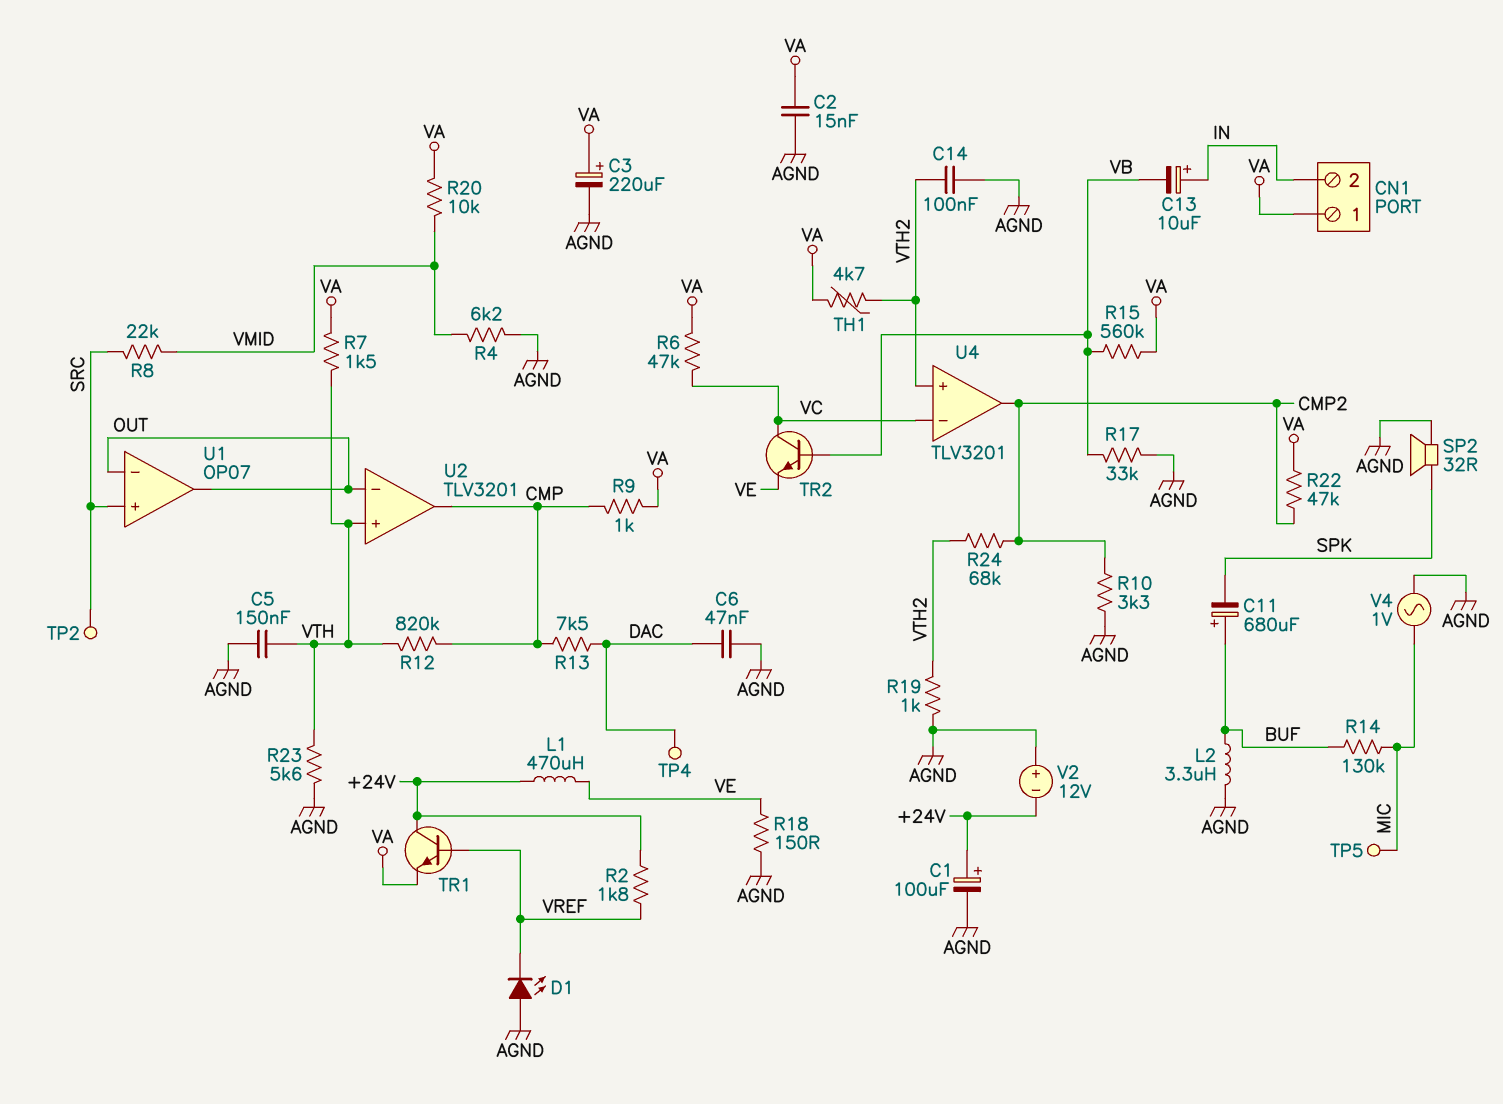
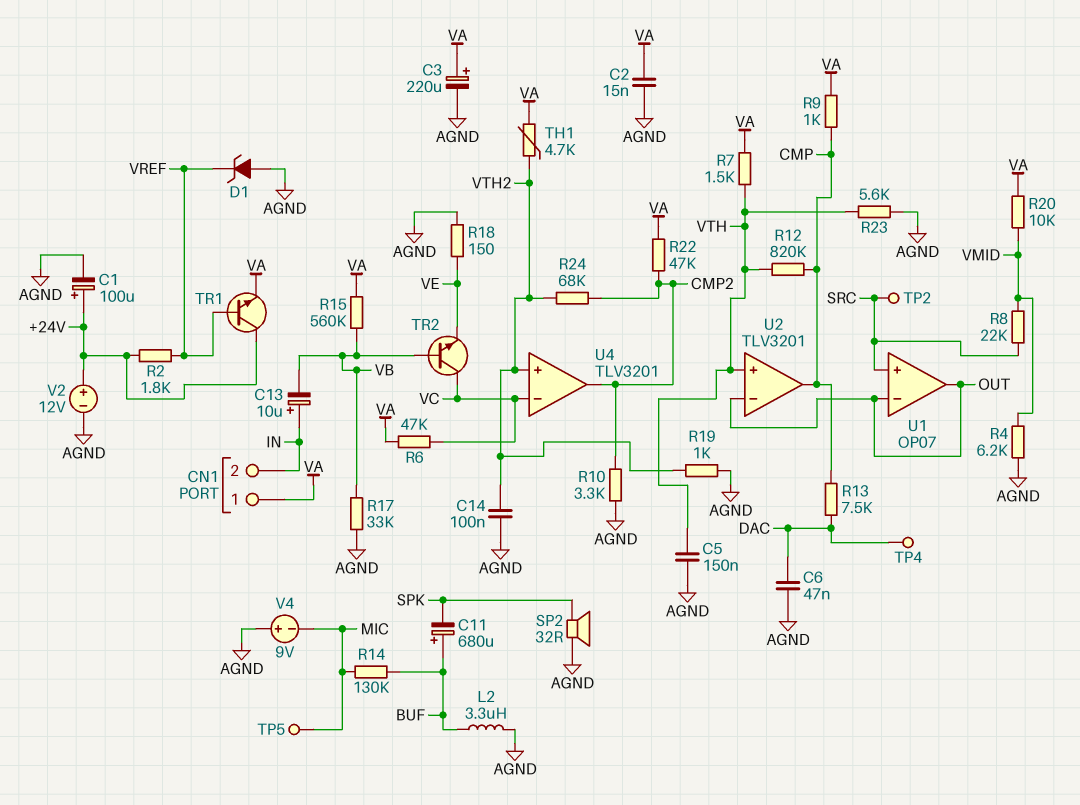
D1: LED (A AGND, K VREF) -> zener (A AGND, K VREF)
L1: 470uH (+24V, VE) -> none
V2: 12V (plus AGND, minus +24V) -> 12V (plus +24V, minus AGND)
V4: AC 1V (AGND, MIC) -> 9V (plus AGND, minus MIC)

